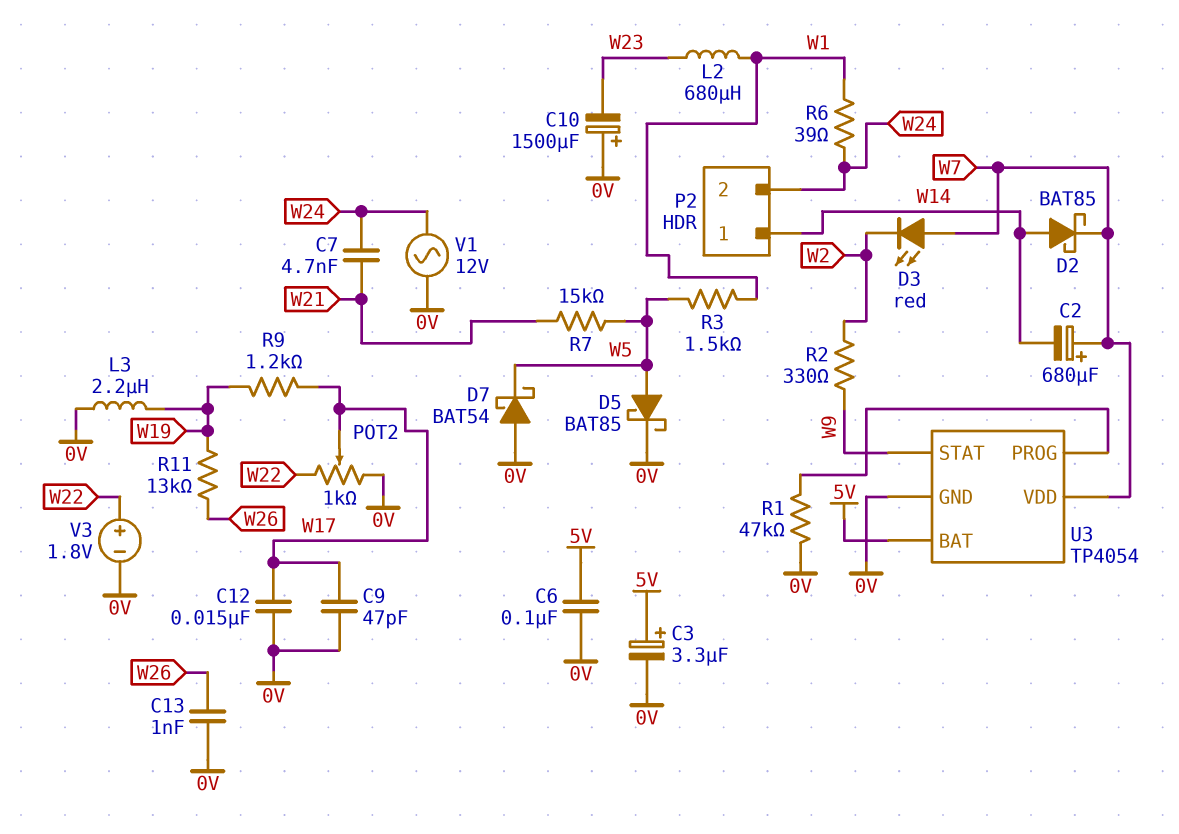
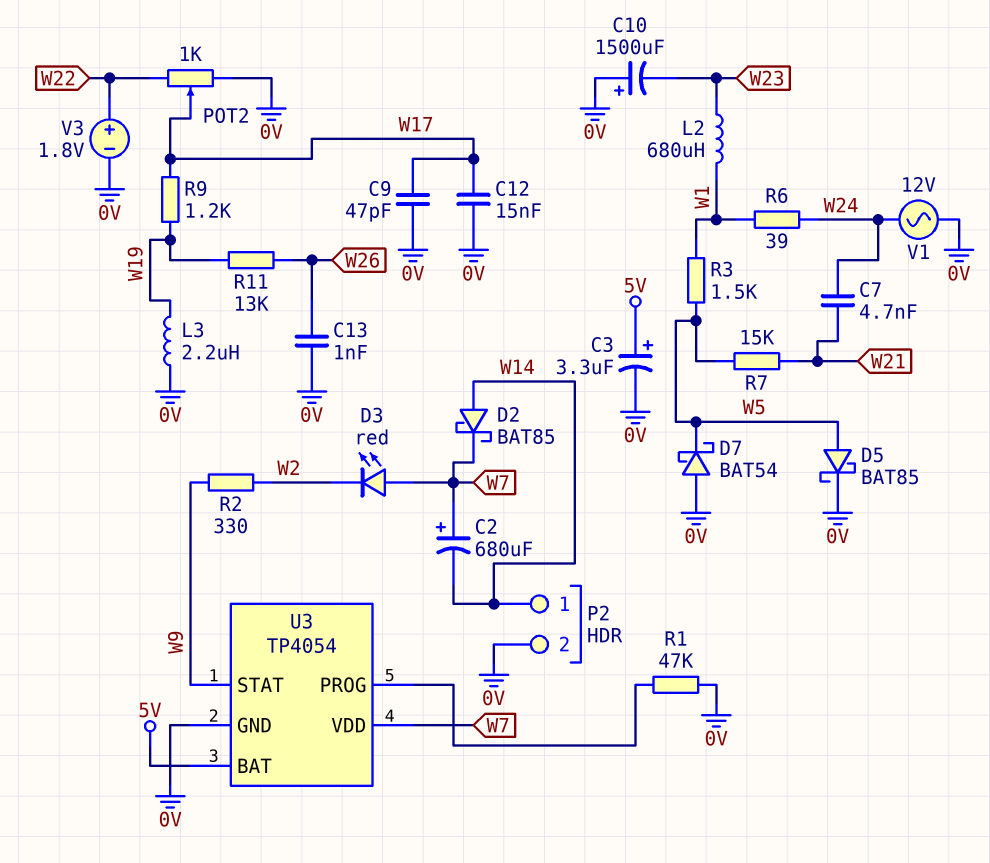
C6: 100nF (0V, 5V) -> none
P2 pin 2: W24 -> 0V

